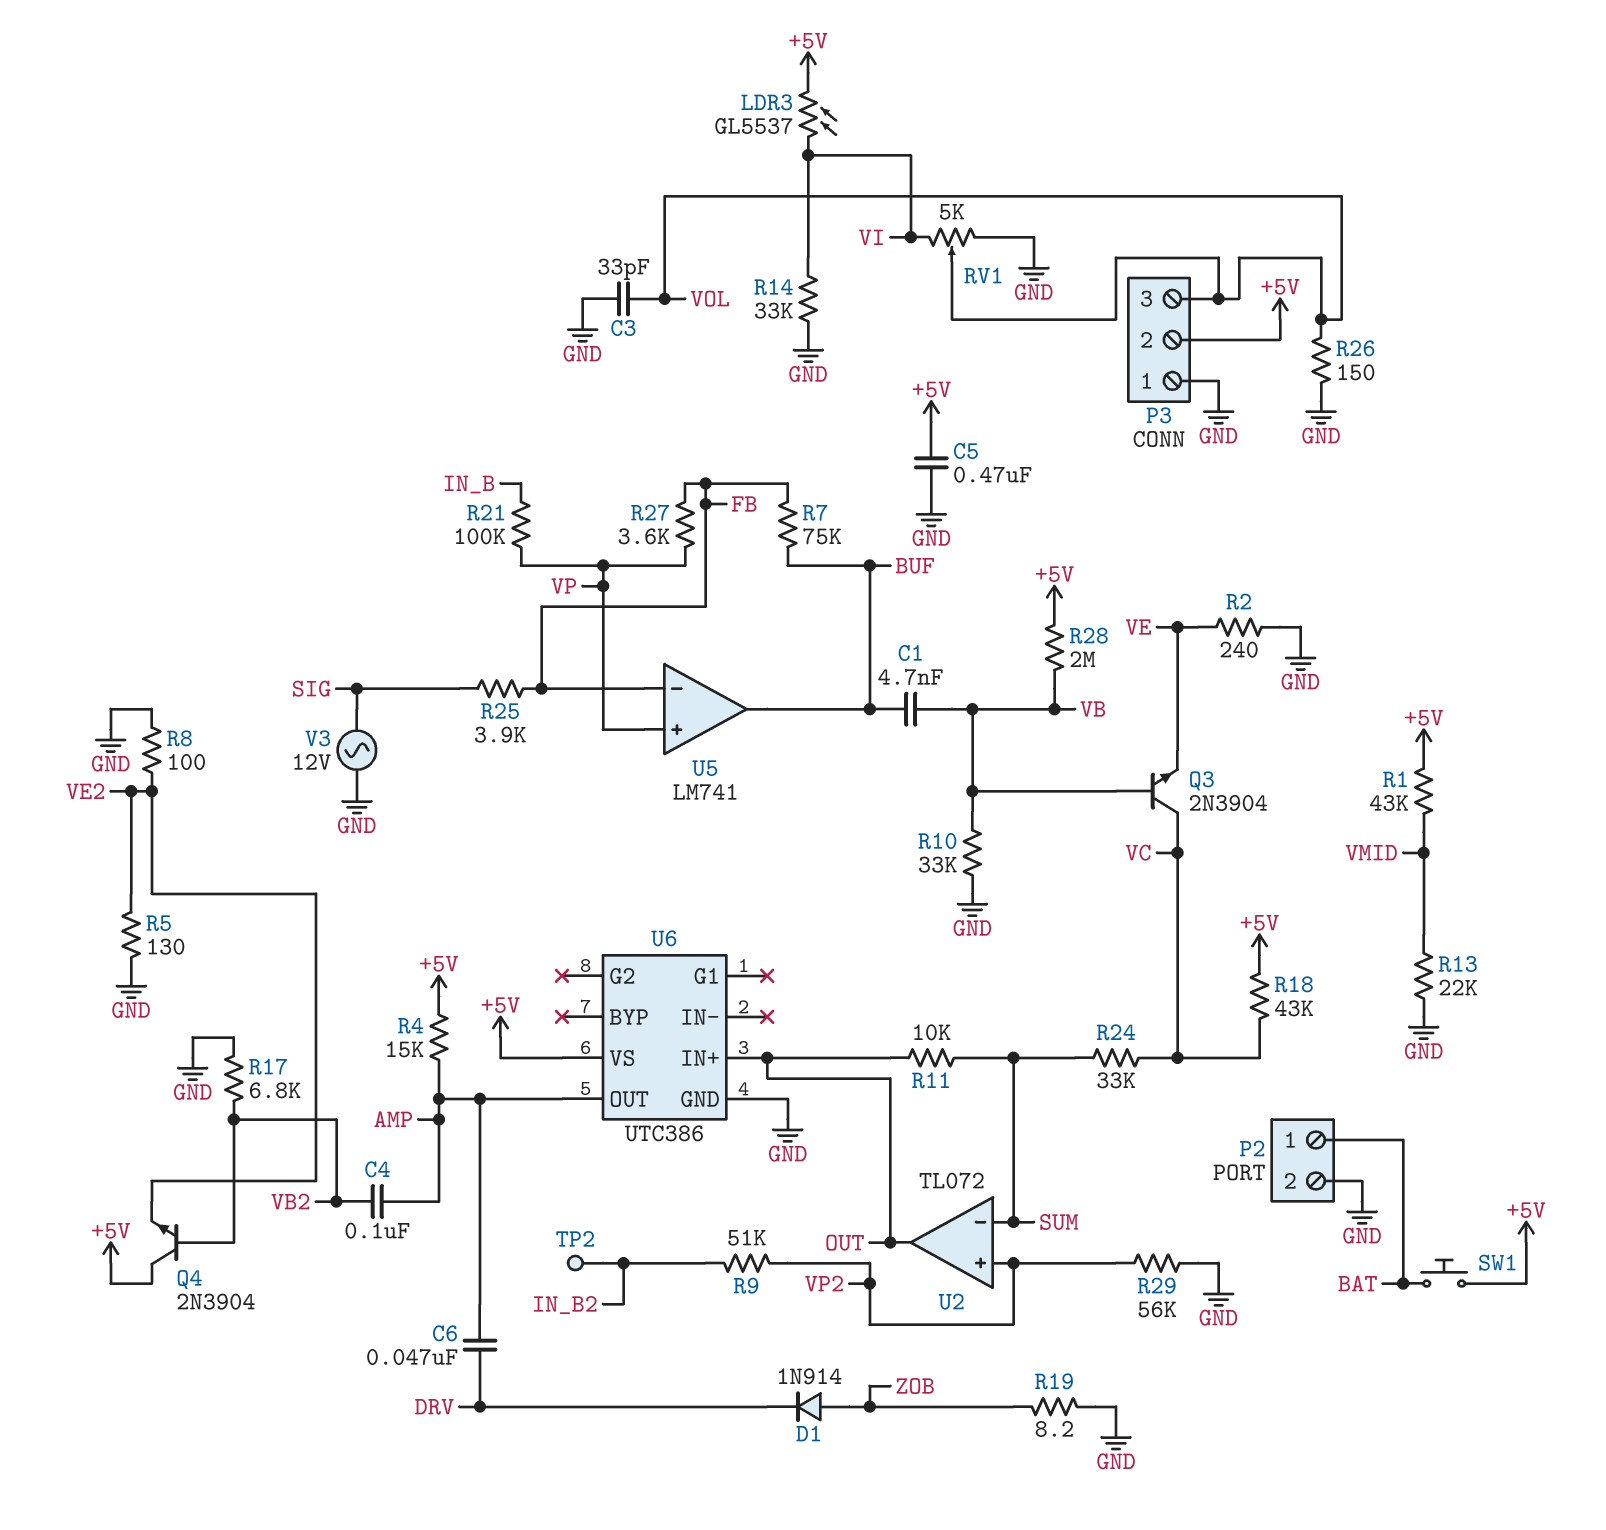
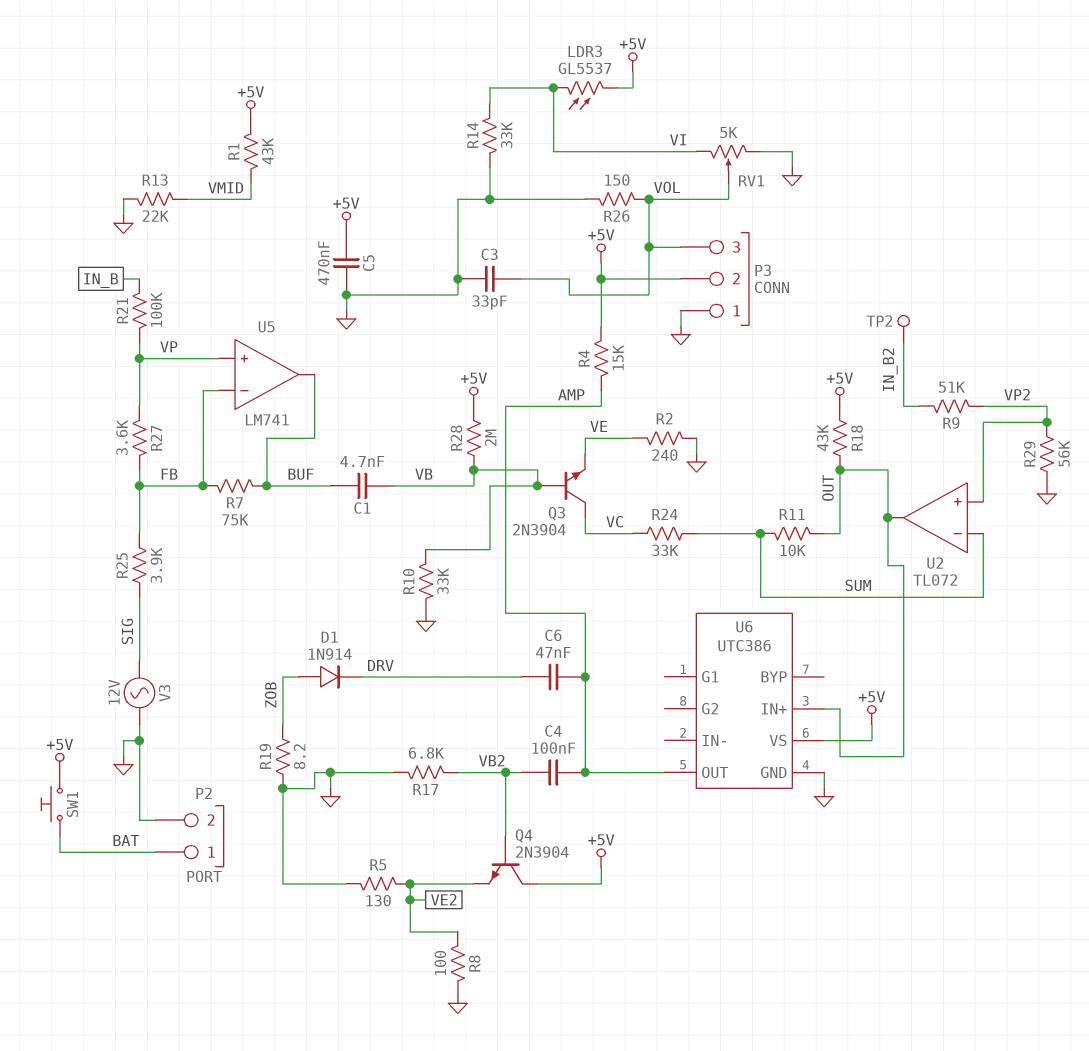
R18: 43k (+5V, VC) -> 43k (+5V, OUT)

